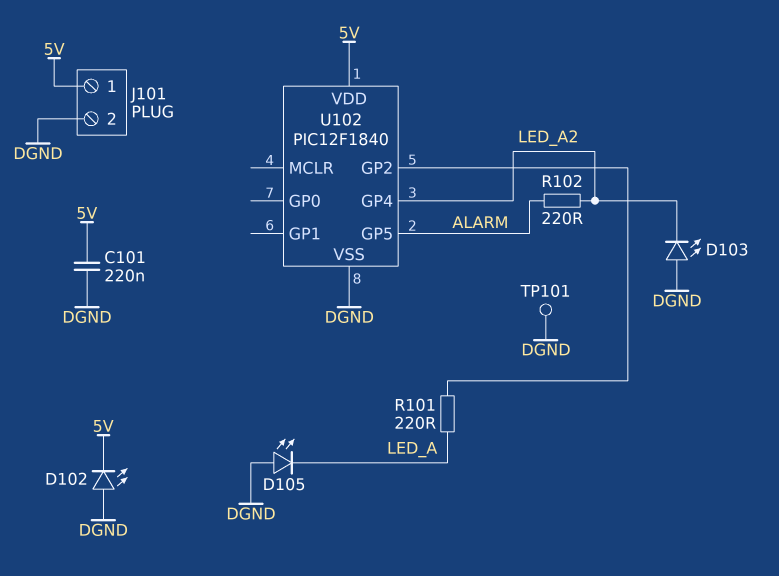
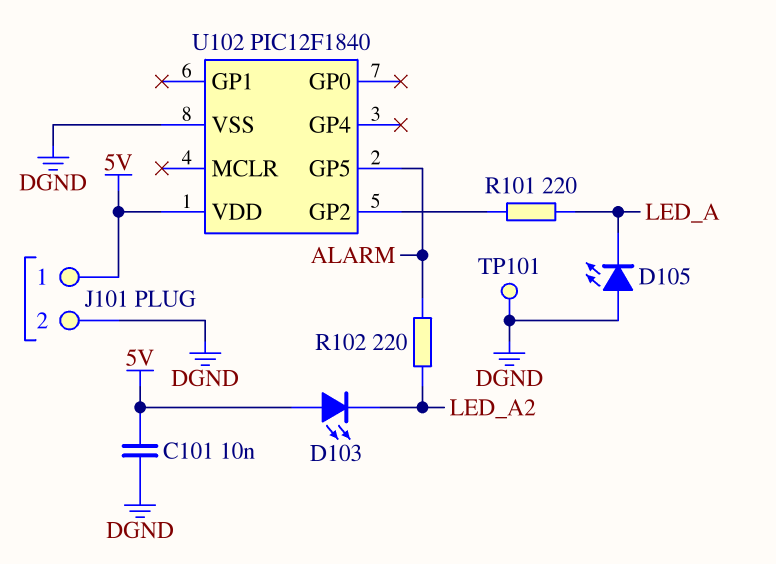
C101: 220nF (5V, DGND) -> 10nF (5V, DGND)
D102: LED (A DGND, K 5V) -> none
D103: LED (A DGND, K LED_A2) -> LED (A 5V, K LED_A2)
U102 pin GP4: LED_A2 -> none

